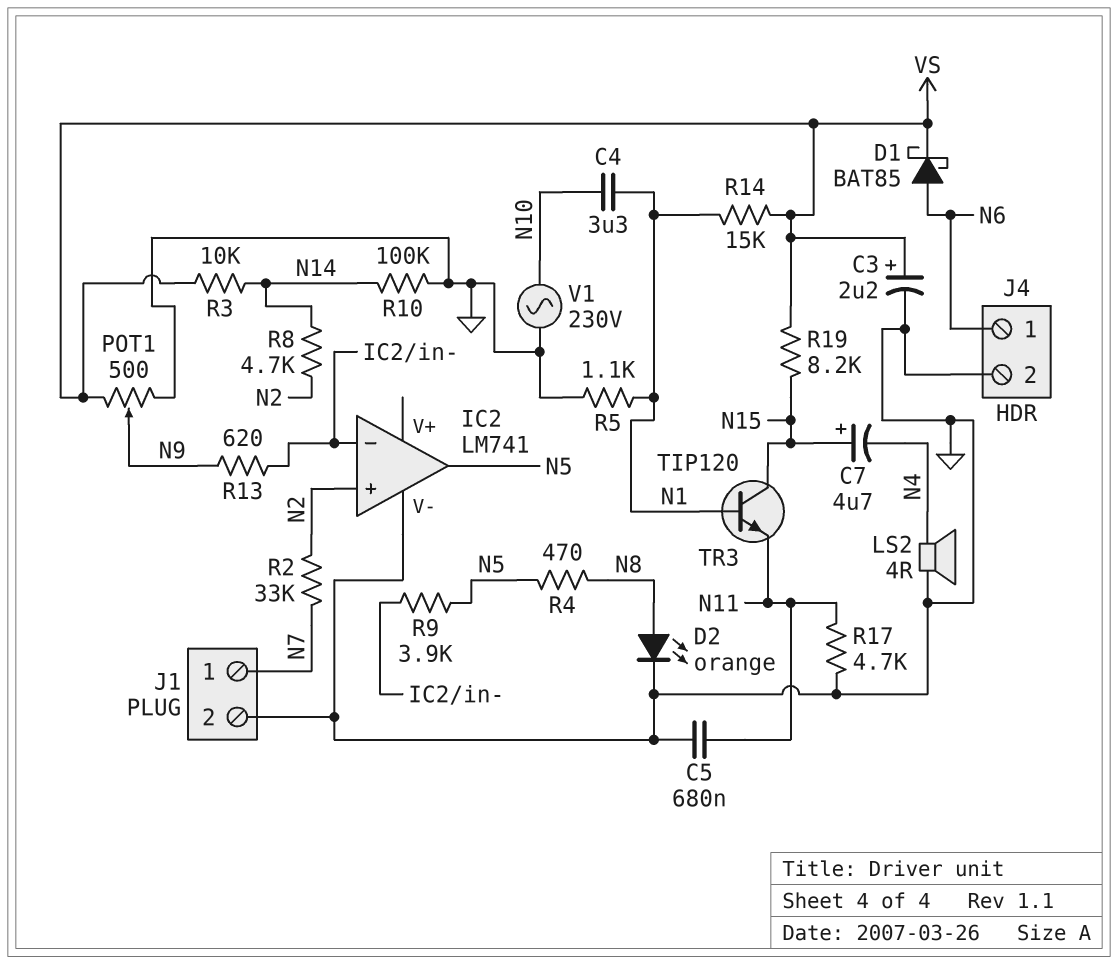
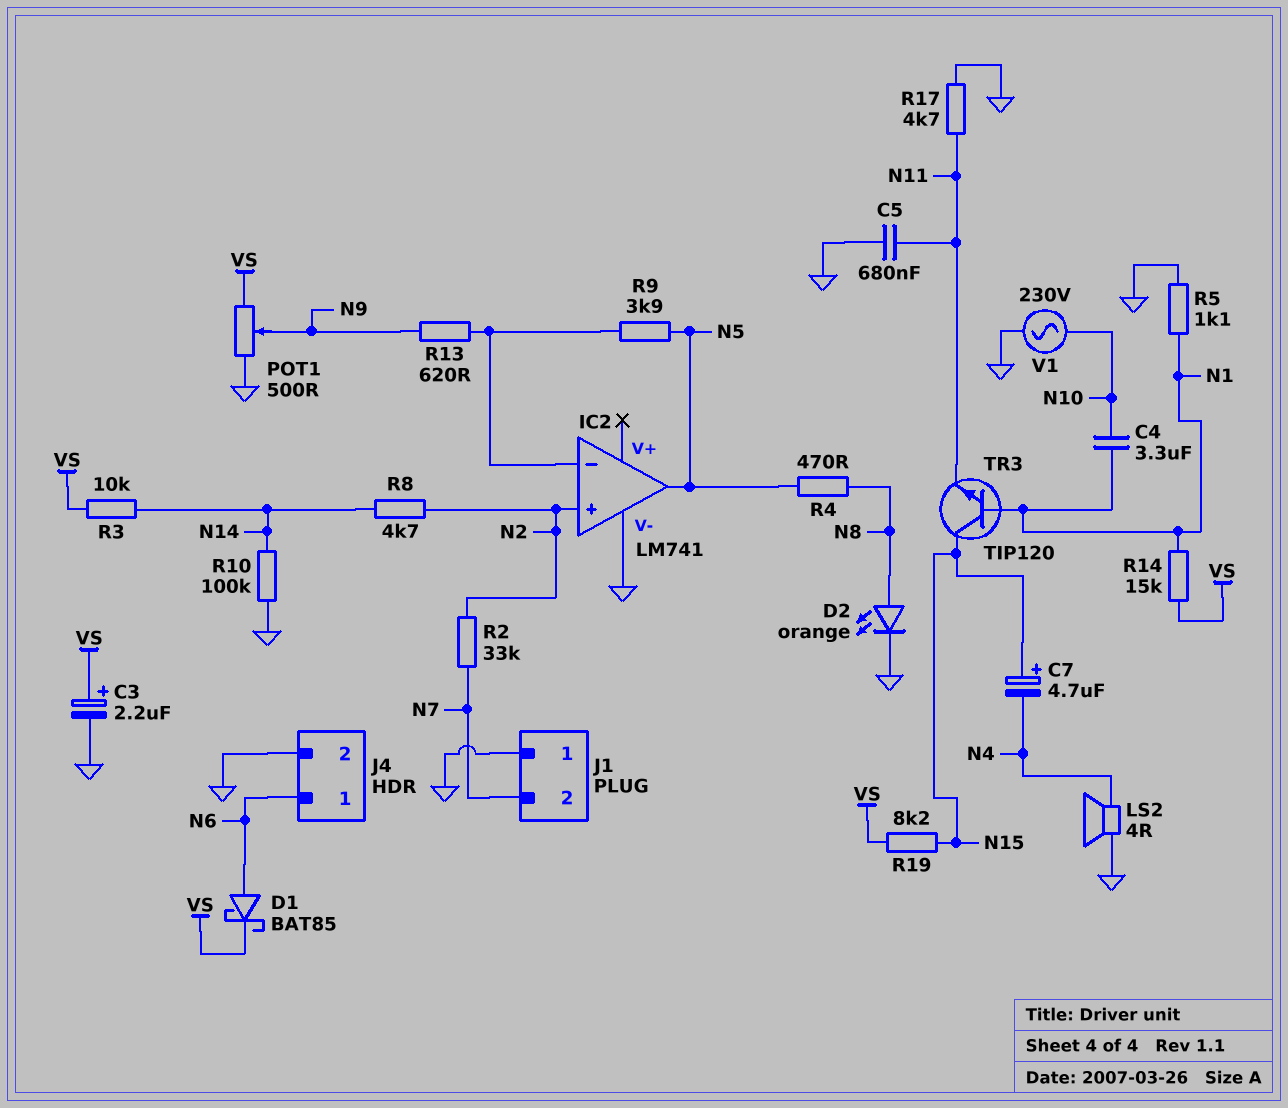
J1 pin 1: N7 -> GND
J1 pin 2: GND -> N7

